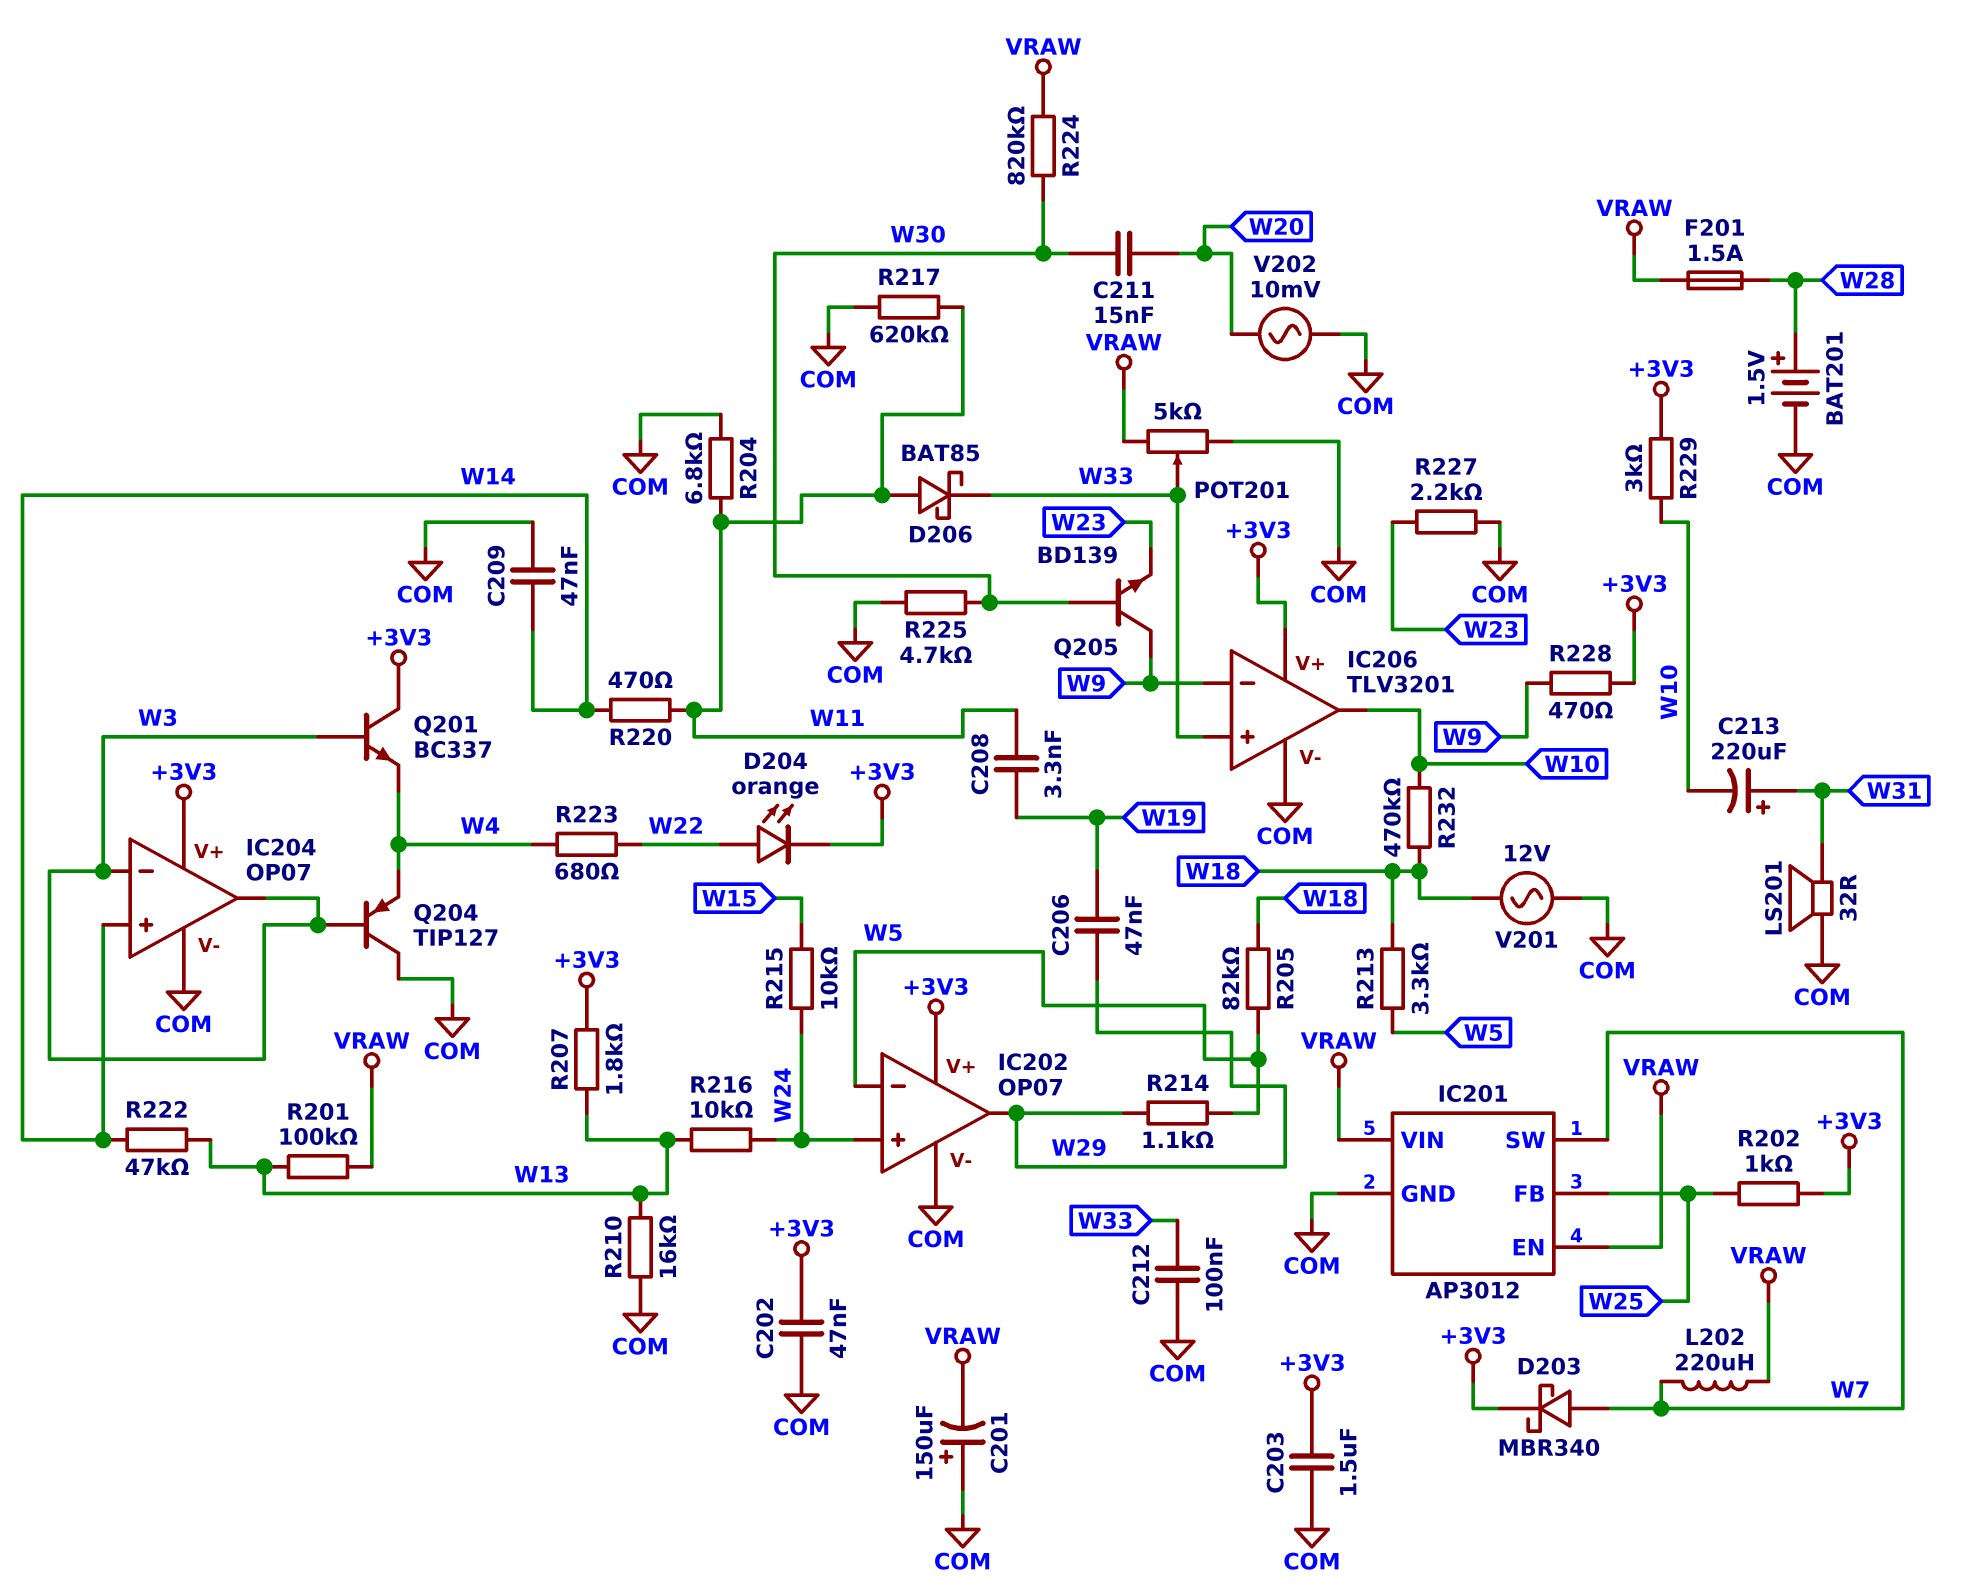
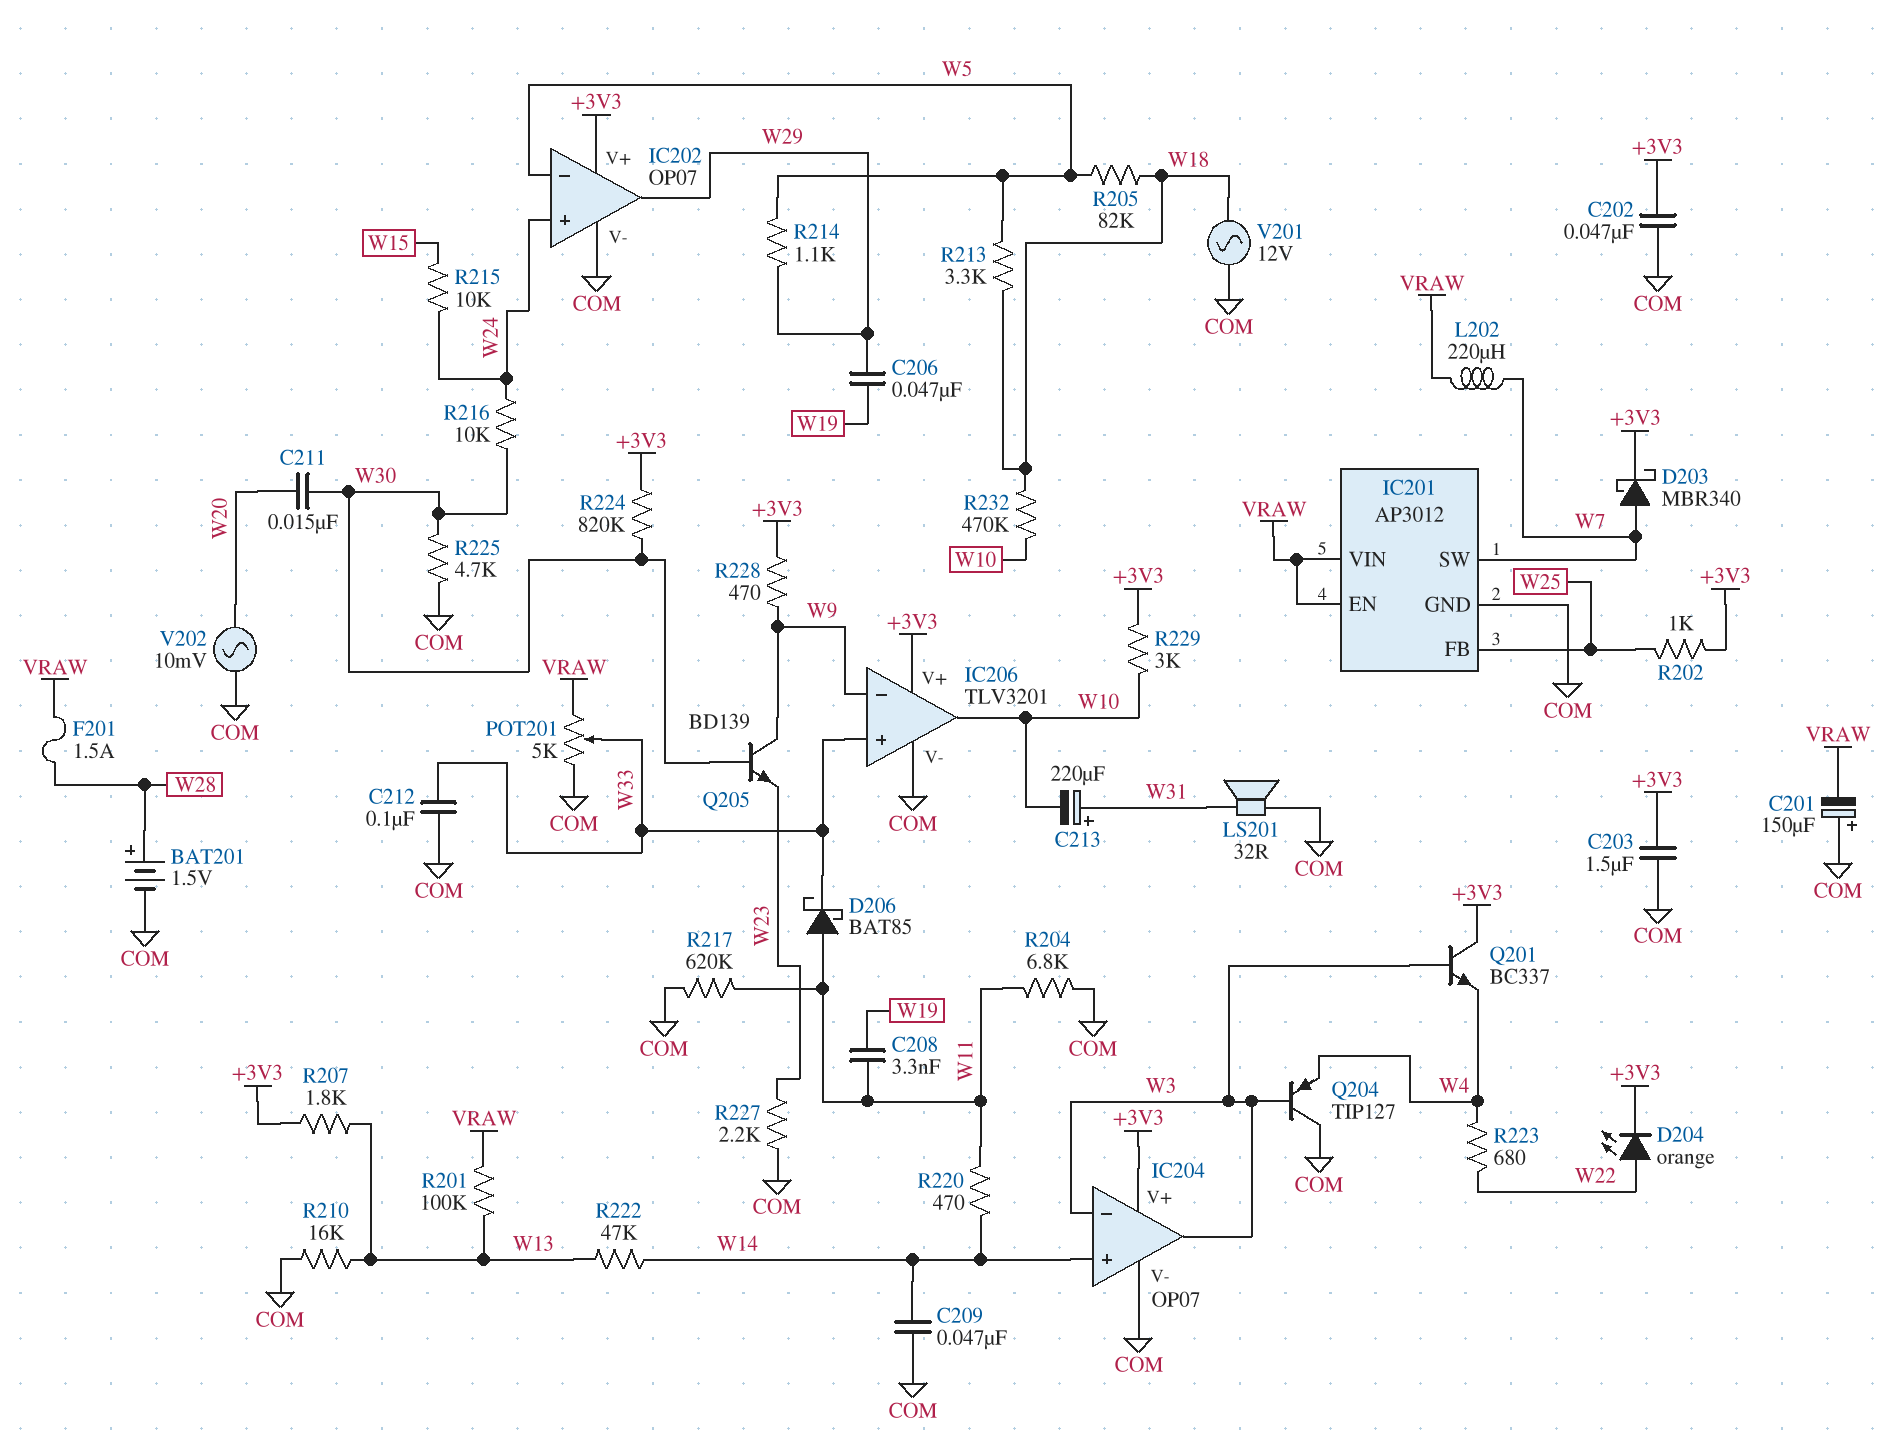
R216: 10k (W13, W24) -> 10k (W24, W30)
R224: 820k (VRAW, W30) -> 820k (+3V3, W30)

